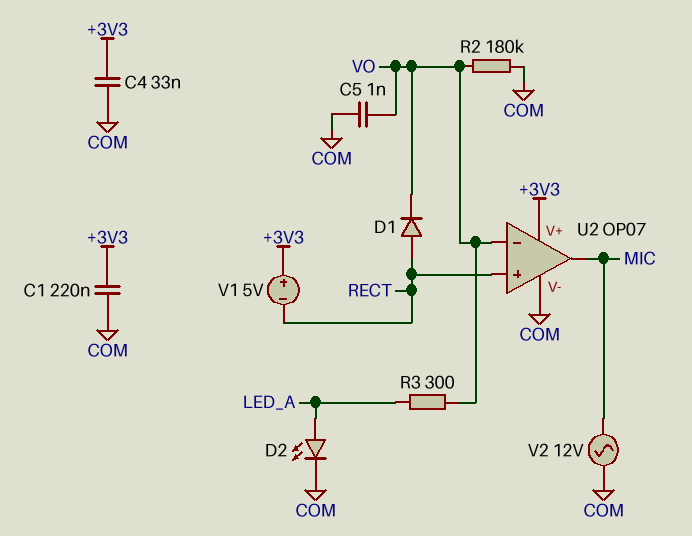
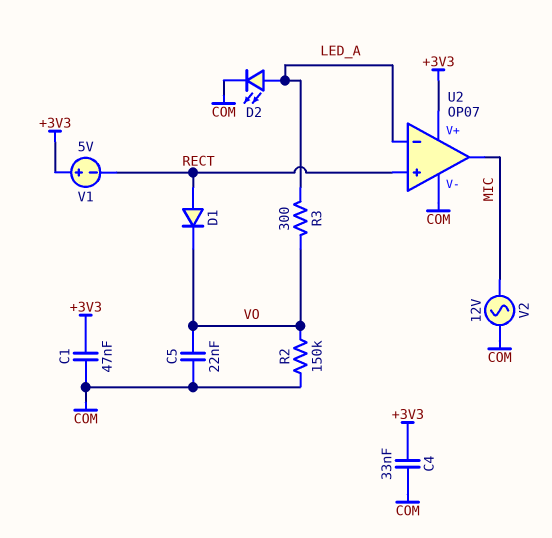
C1: 220nF (+3V3, COM) -> 47nF (+3V3, COM)
C5: 1nF (COM, VO) -> 22nF (COM, VO)
R2: 180k (COM, VO) -> 150k (COM, VO)
U2 pin in-: VO -> LED_A

